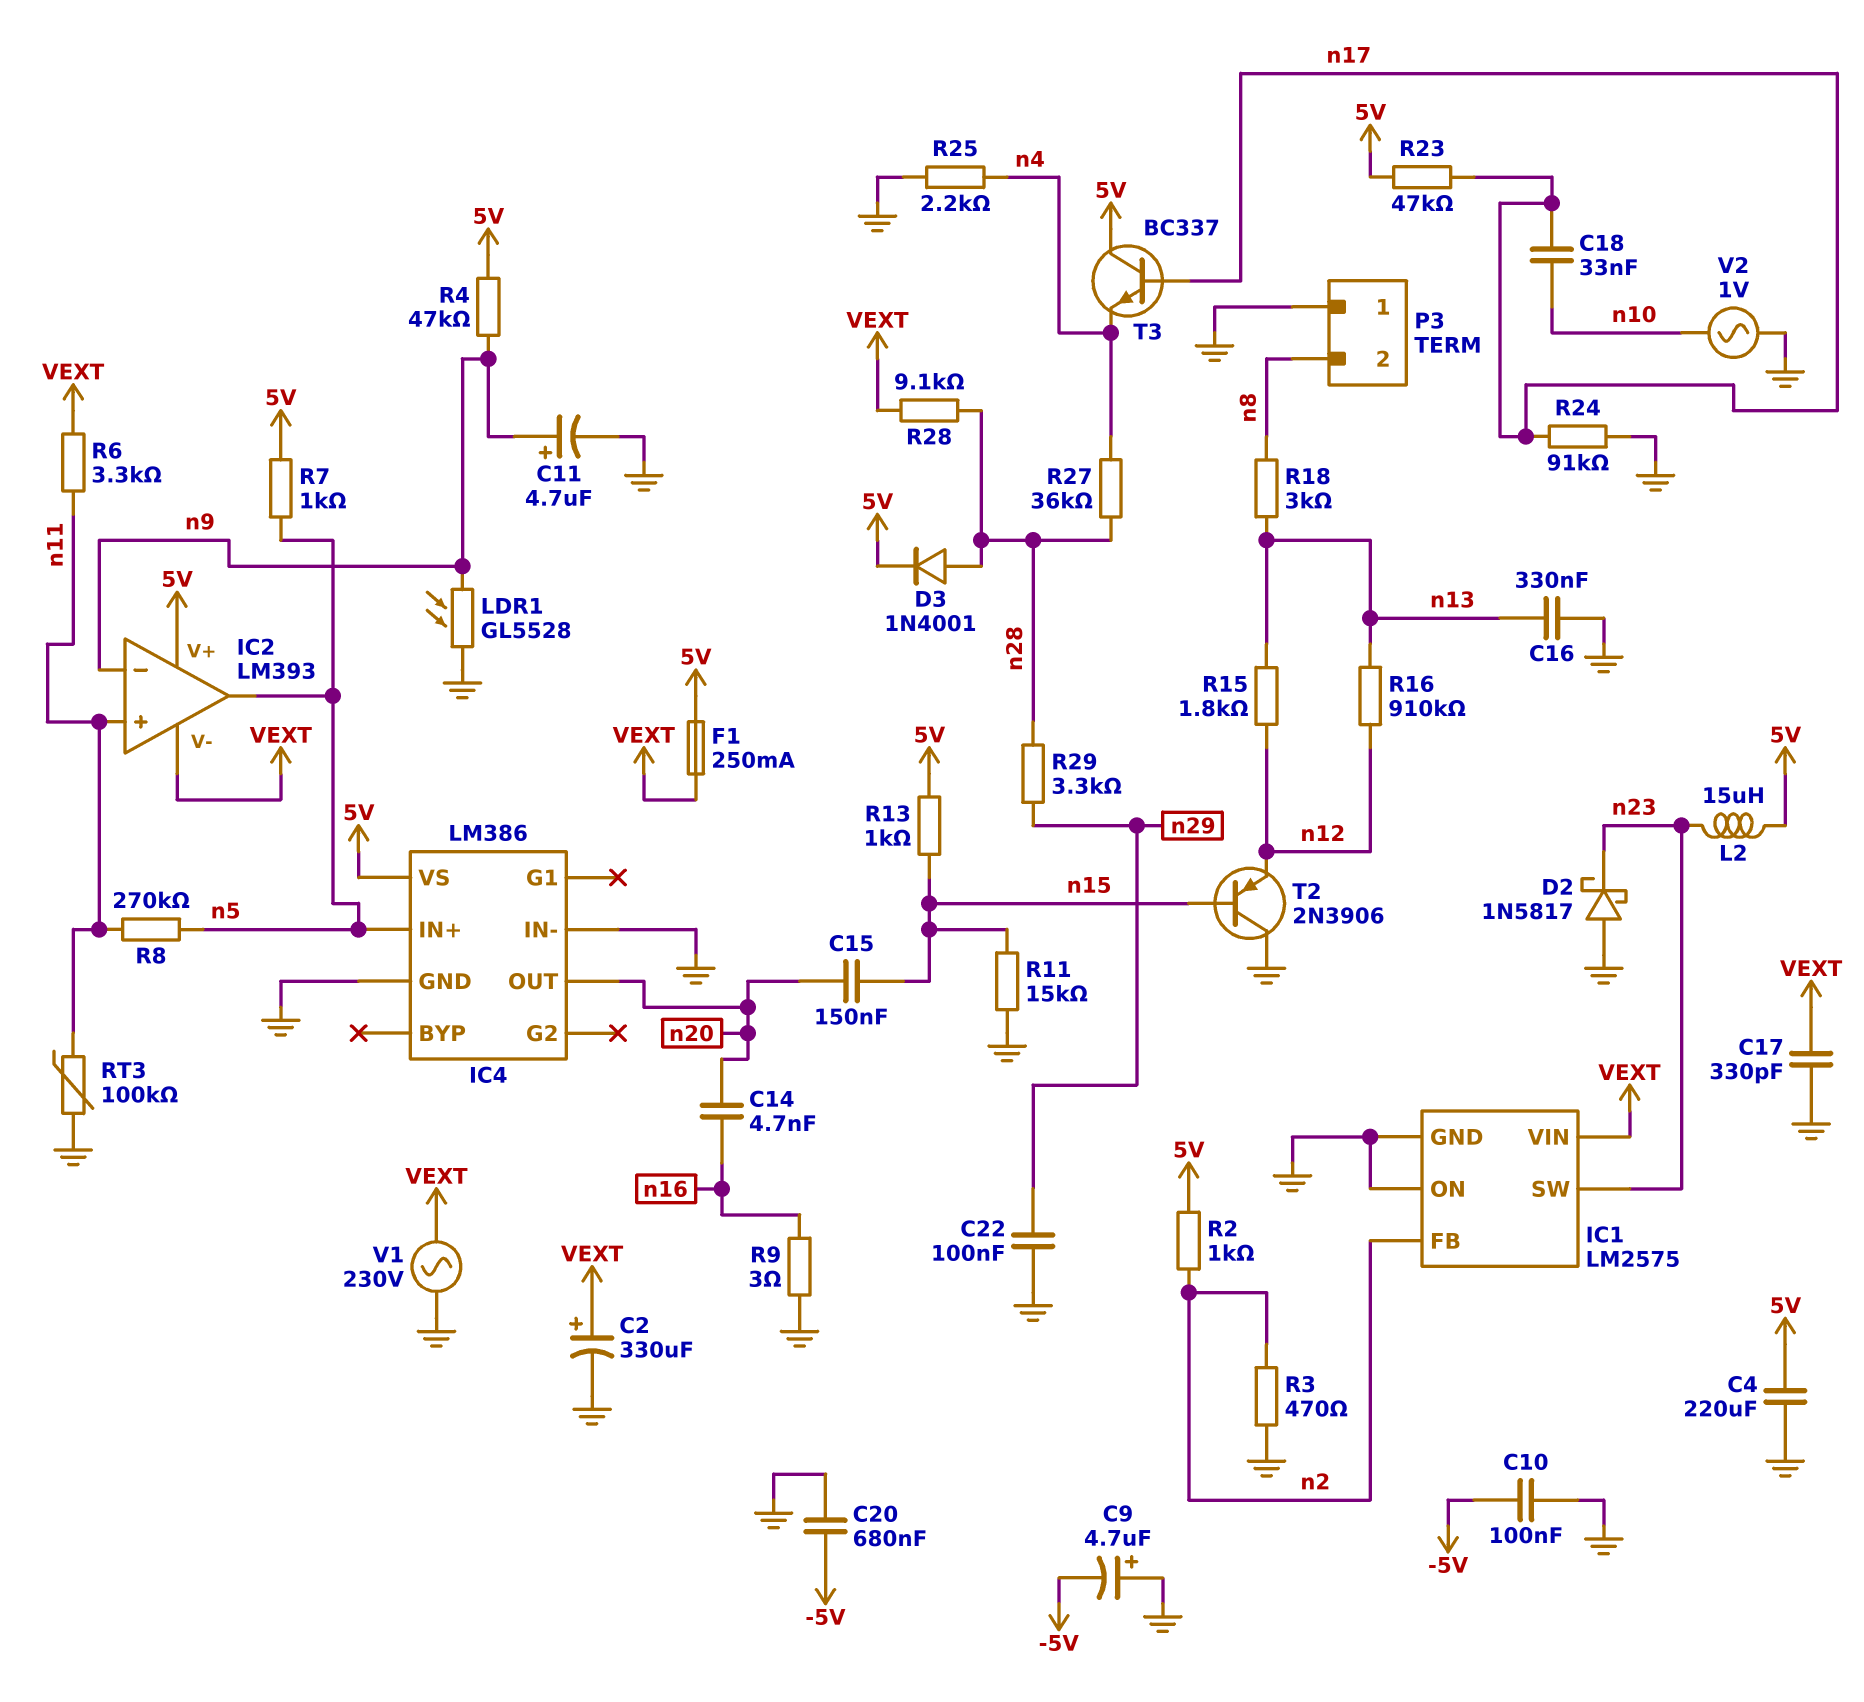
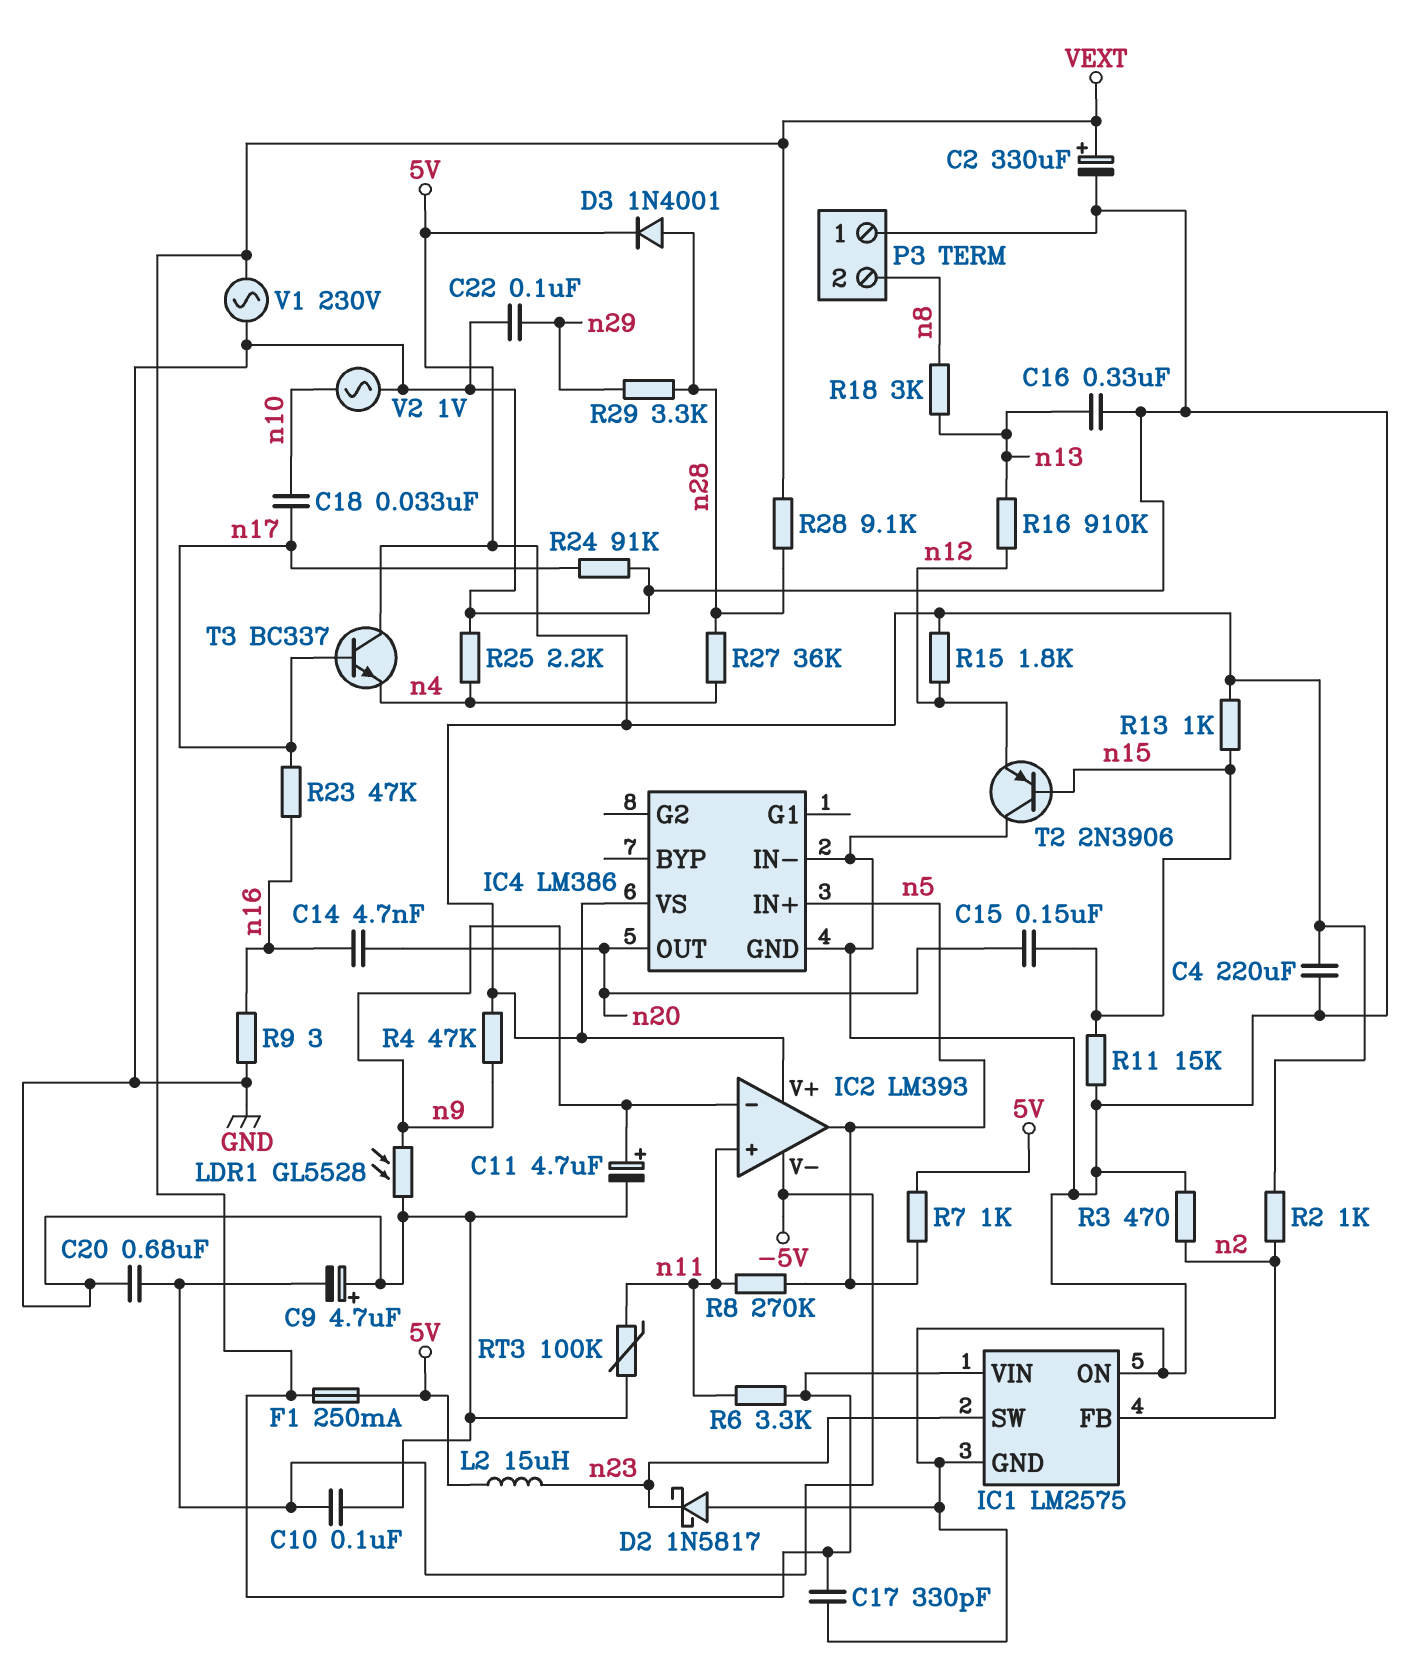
IC2 pin V-: VEXT -> -5V
R15: 1.8k (n12, n13) -> 1.8k (5V, n12)
R23: 47k (5V, n17) -> 47k (n16, n17)

